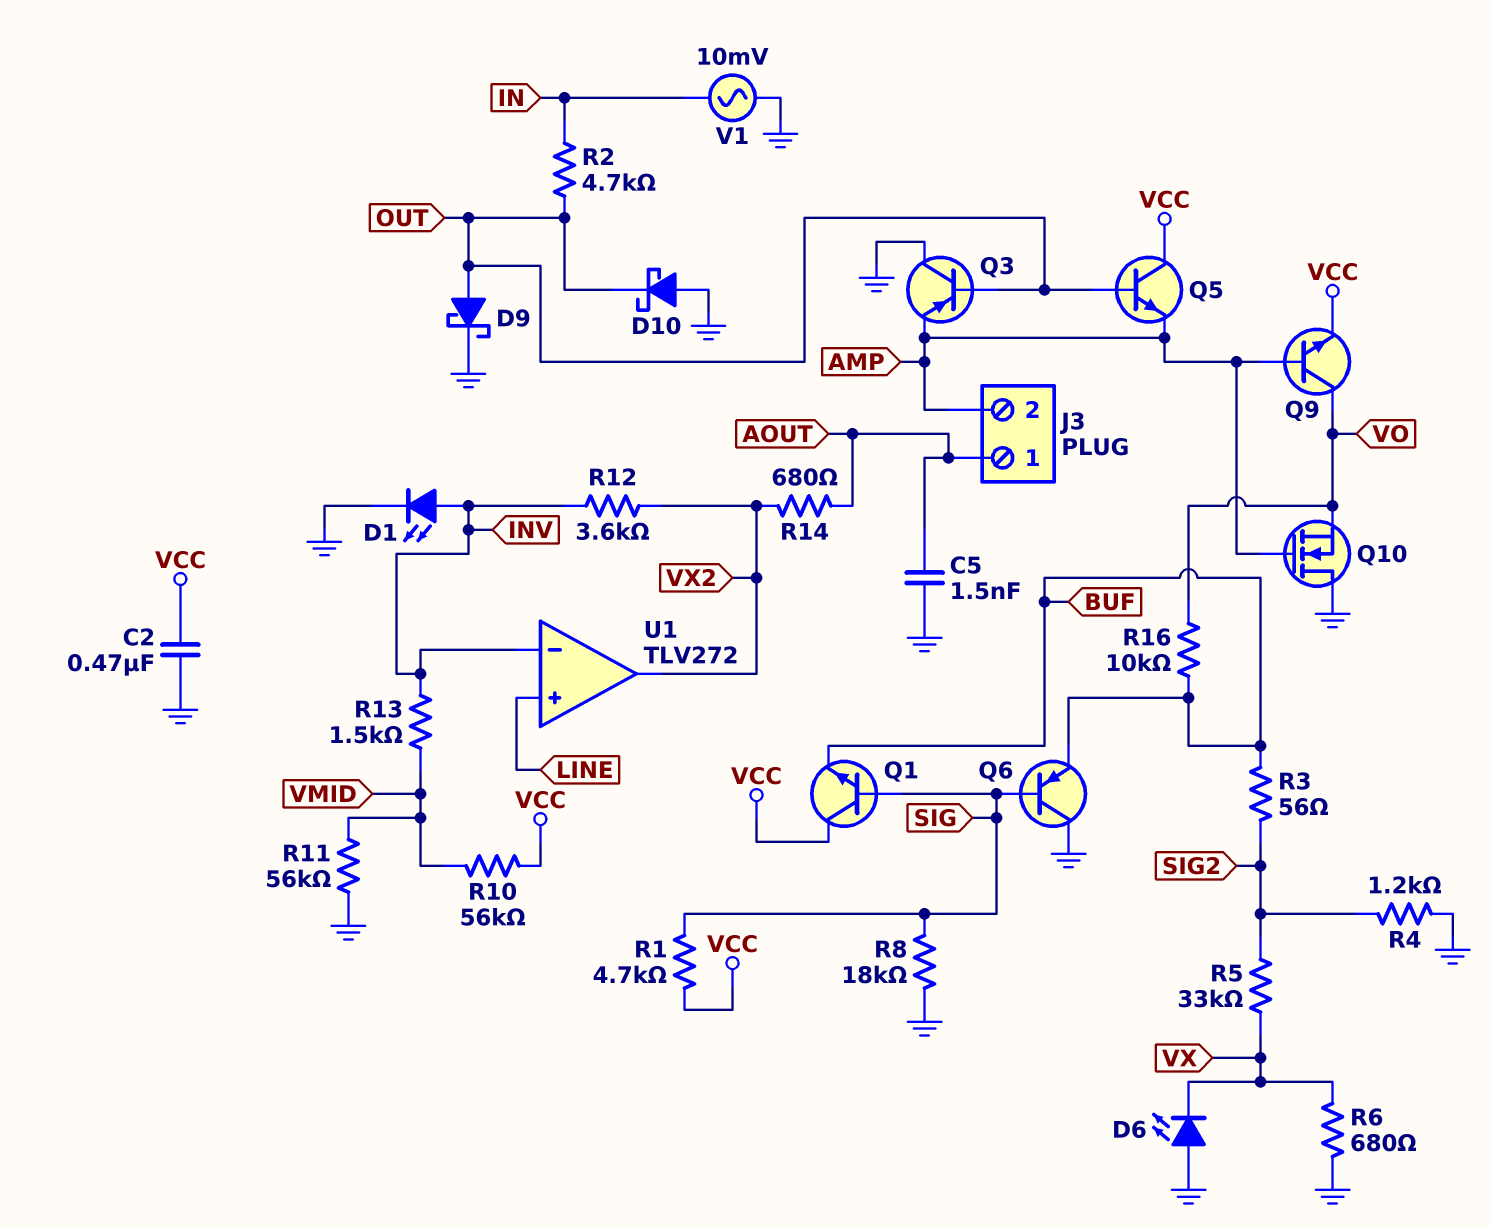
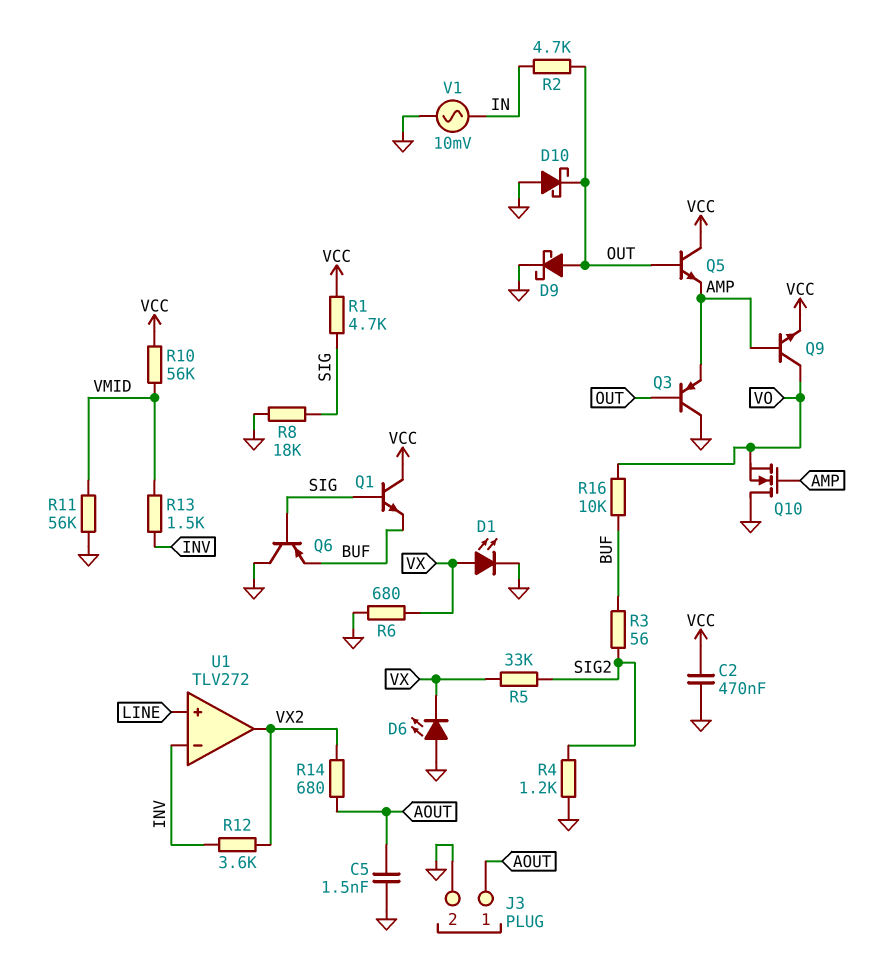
D1: LED (A INV, K GND) -> LED (A VX, K GND)
J3 pin 2: AMP -> GND

